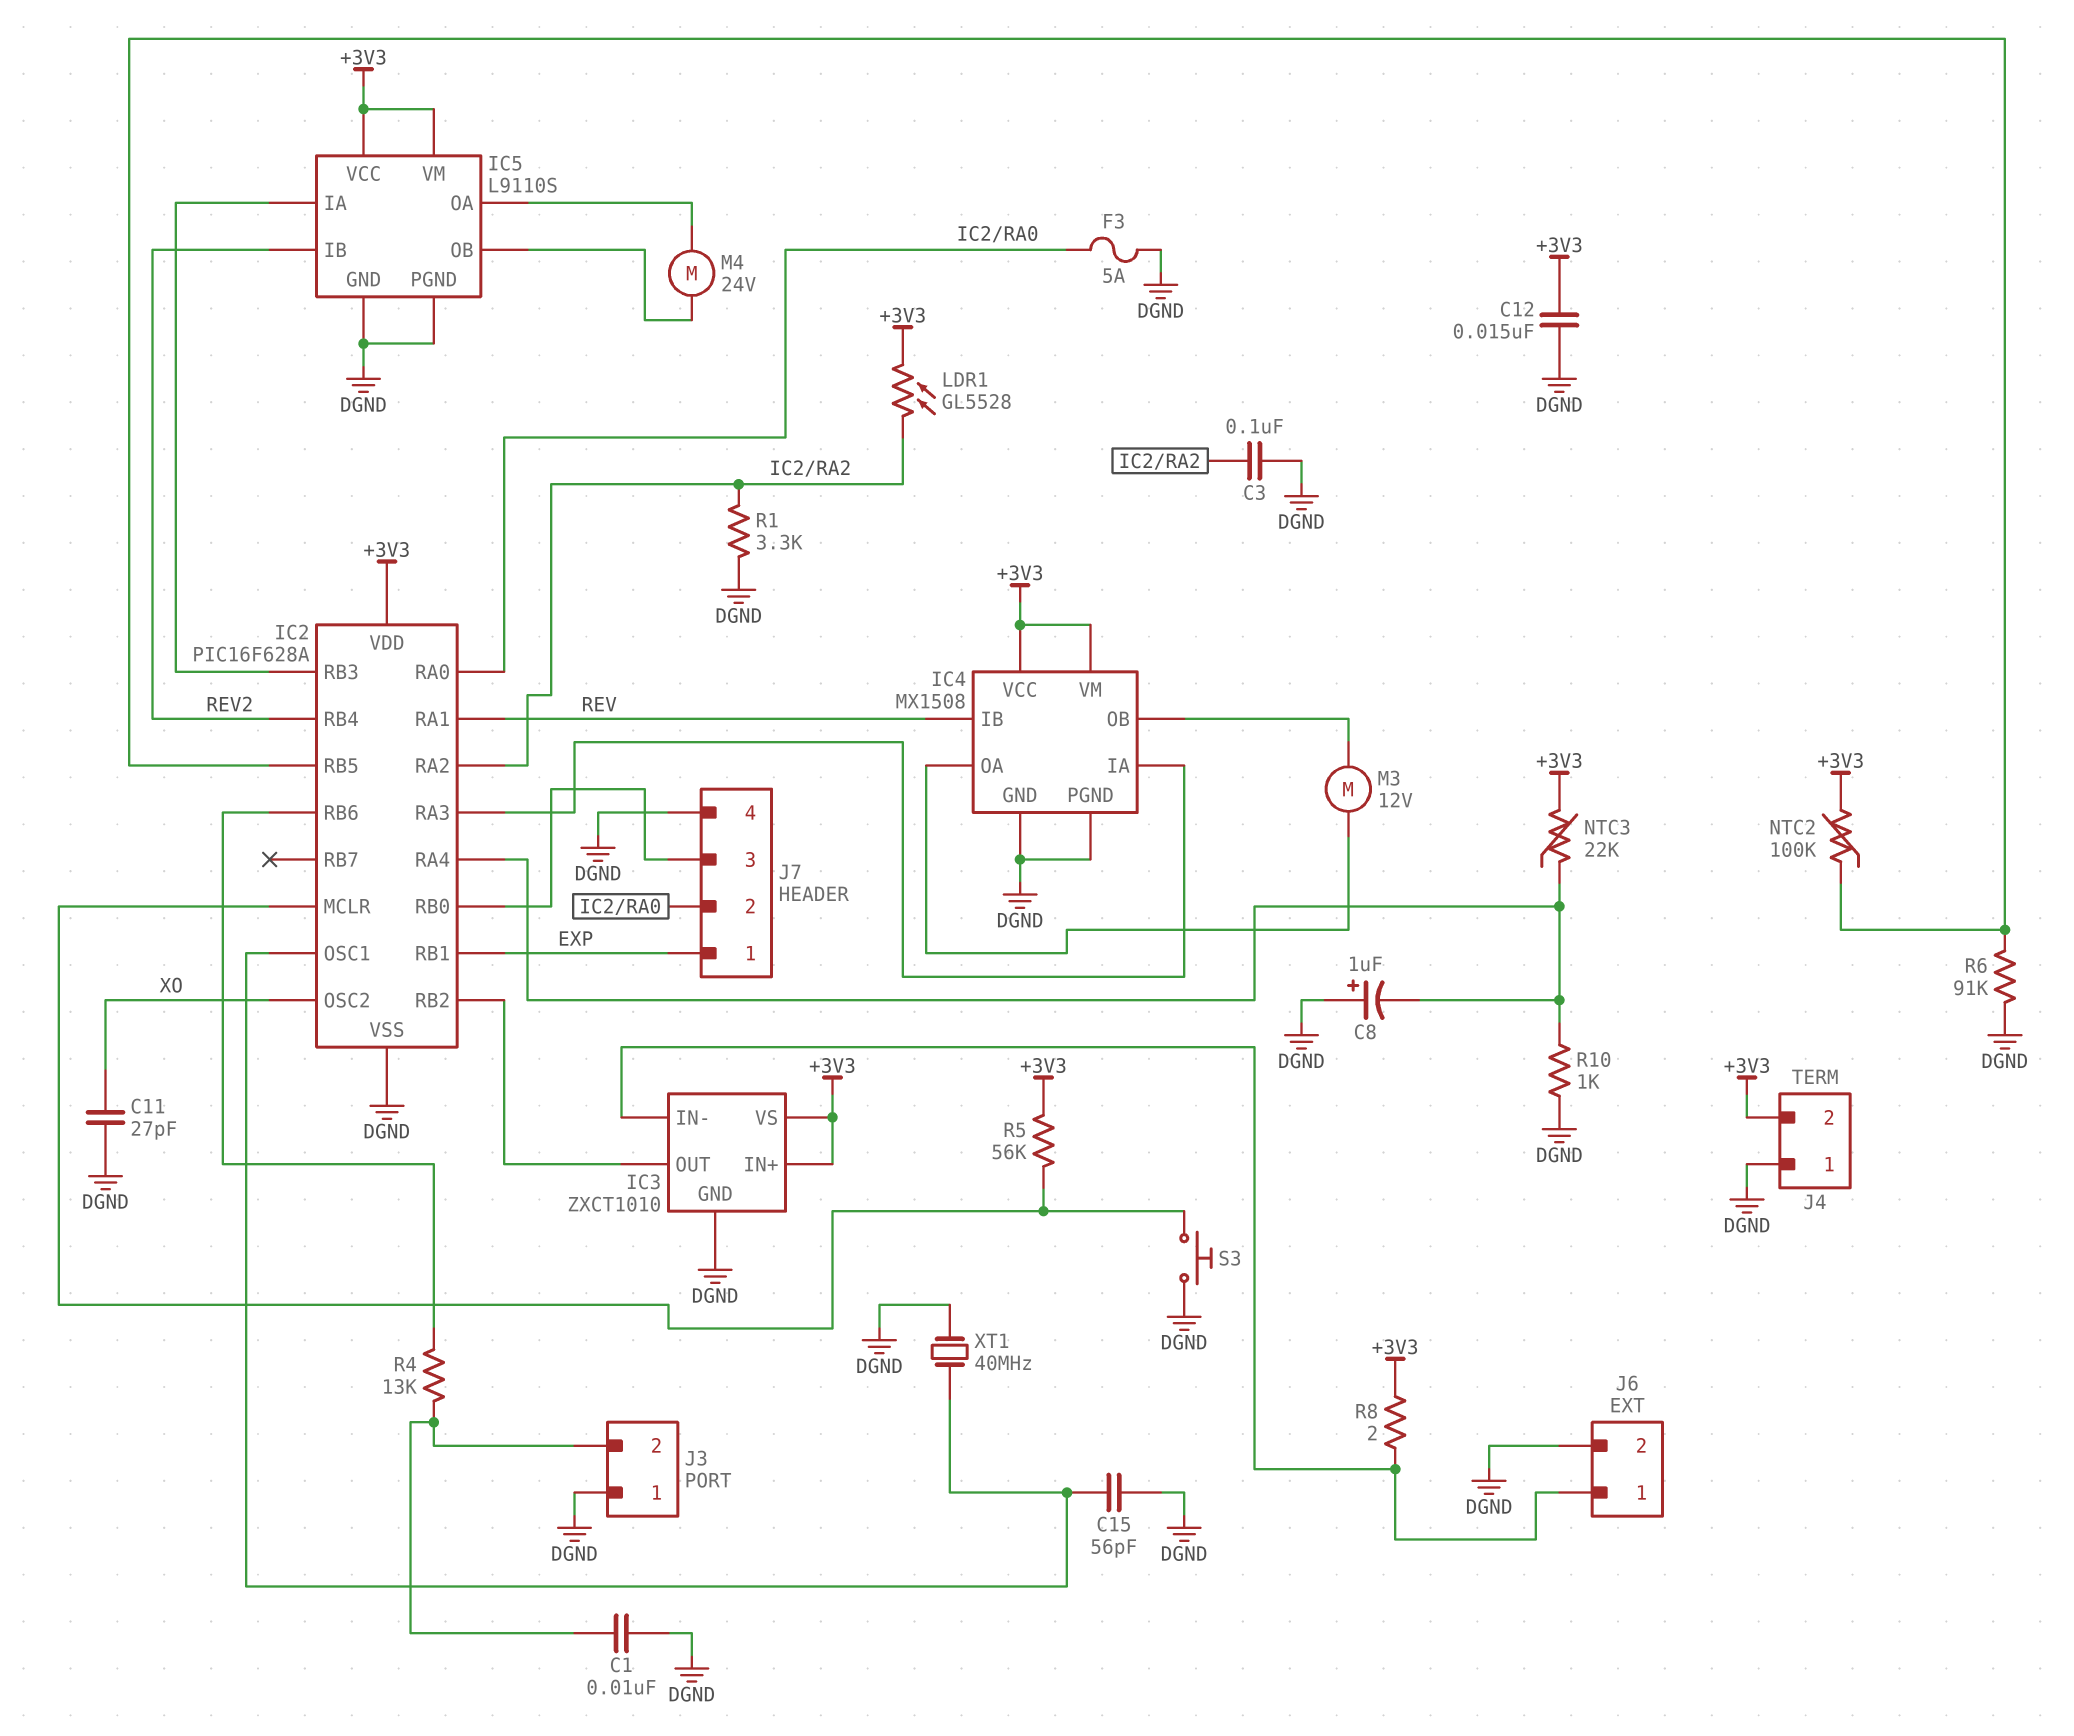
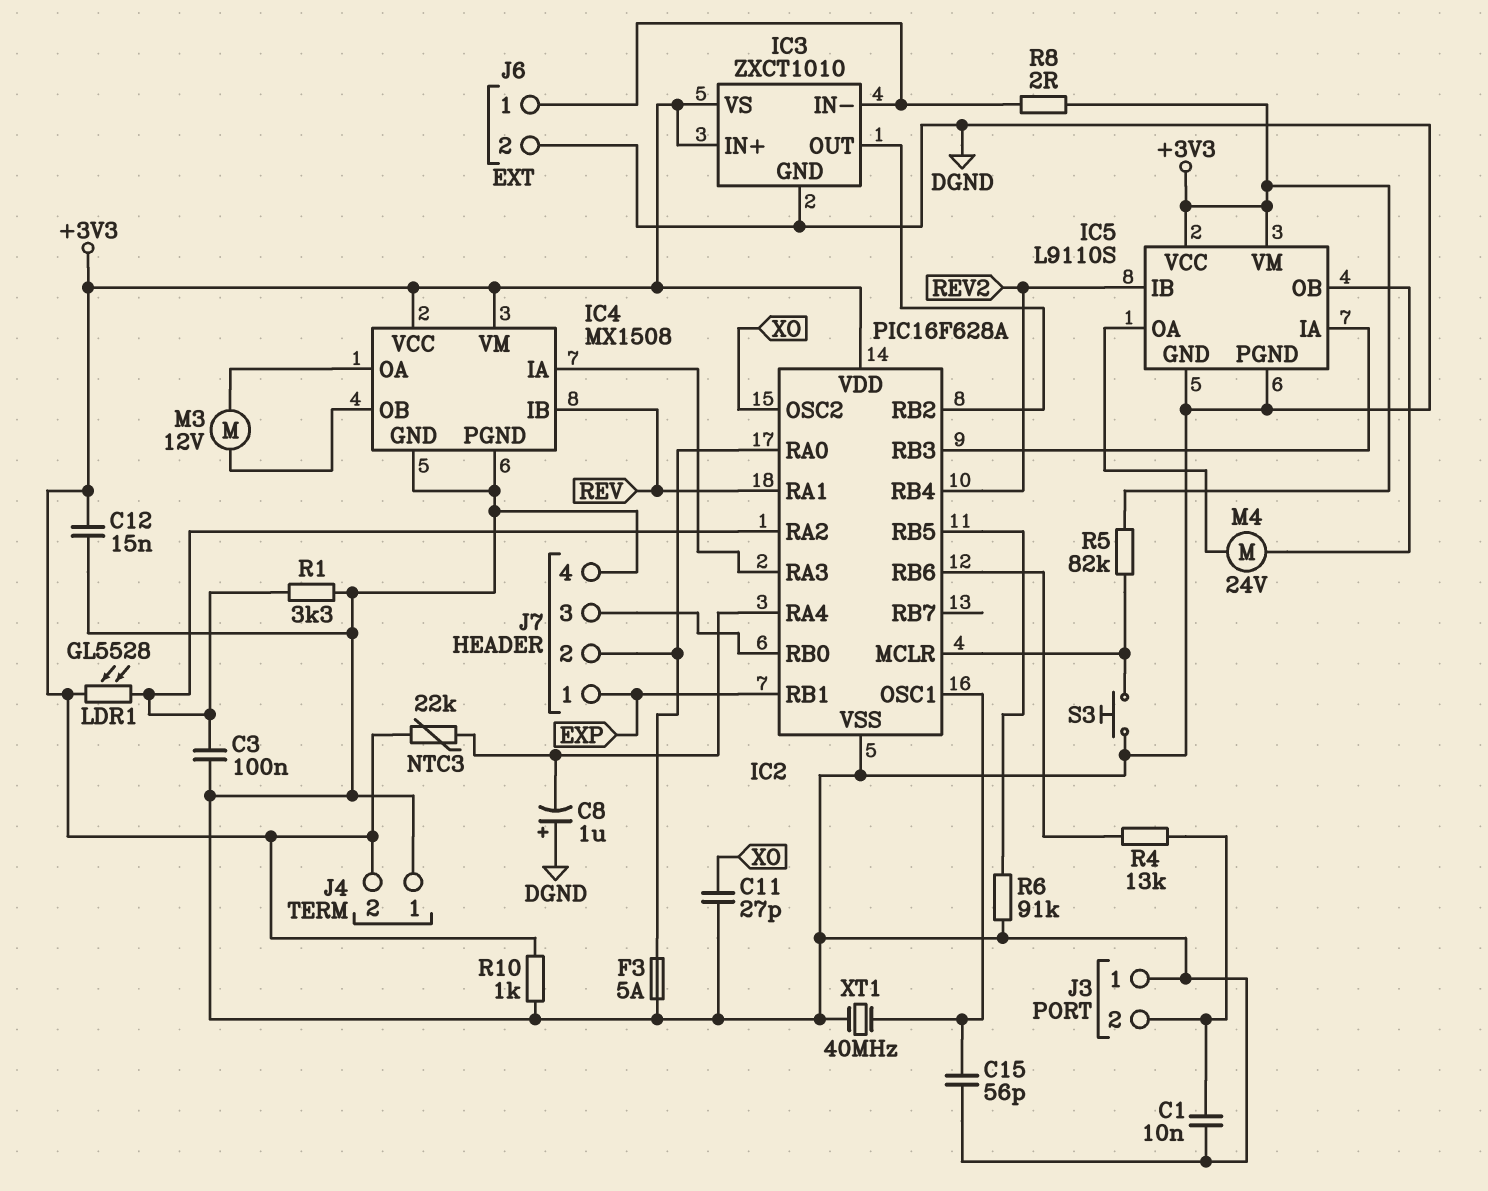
NTC2: 100k (+3V3, IC2/RB5) -> none
R5: 56k (+3V3, IC2/MCLR) -> 82k (+3V3, IC2/MCLR)
R10: 1k (DGND, IC2/RA4) -> 1k (+3V3, DGND)

